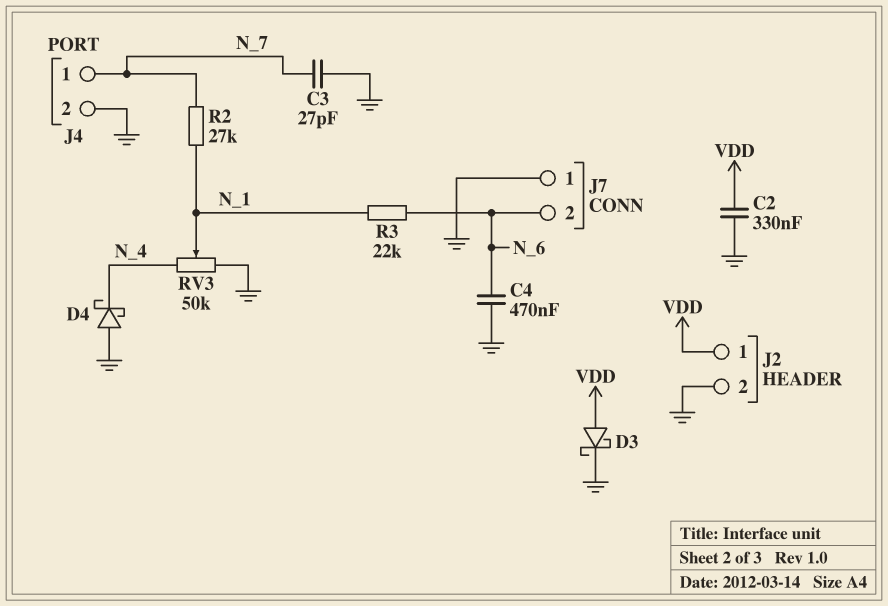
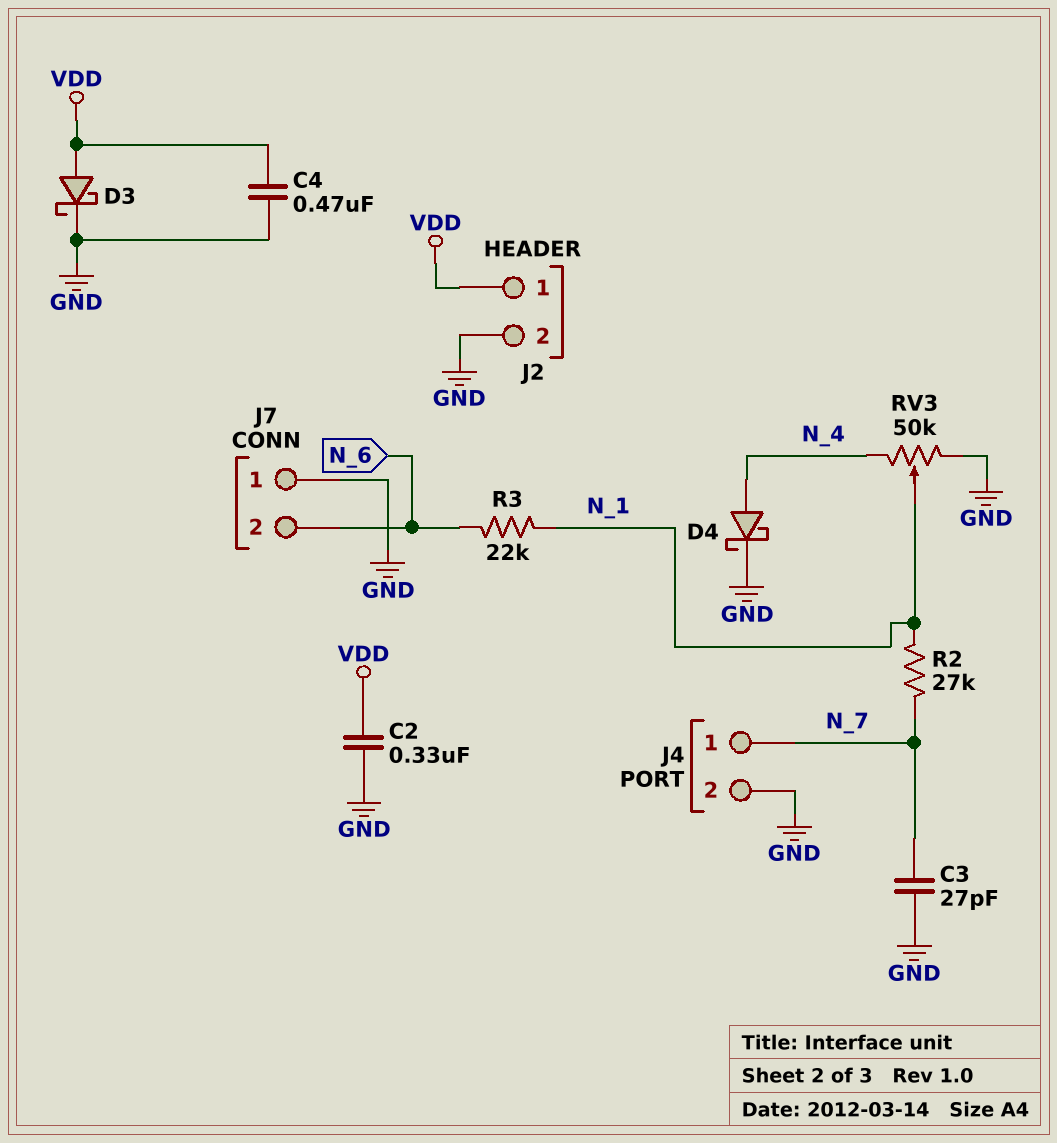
C4: 470nF (GND, N_6) -> 470nF (GND, VDD)
D4: schottky (A GND, K N_4) -> schottky (A N_4, K GND)

